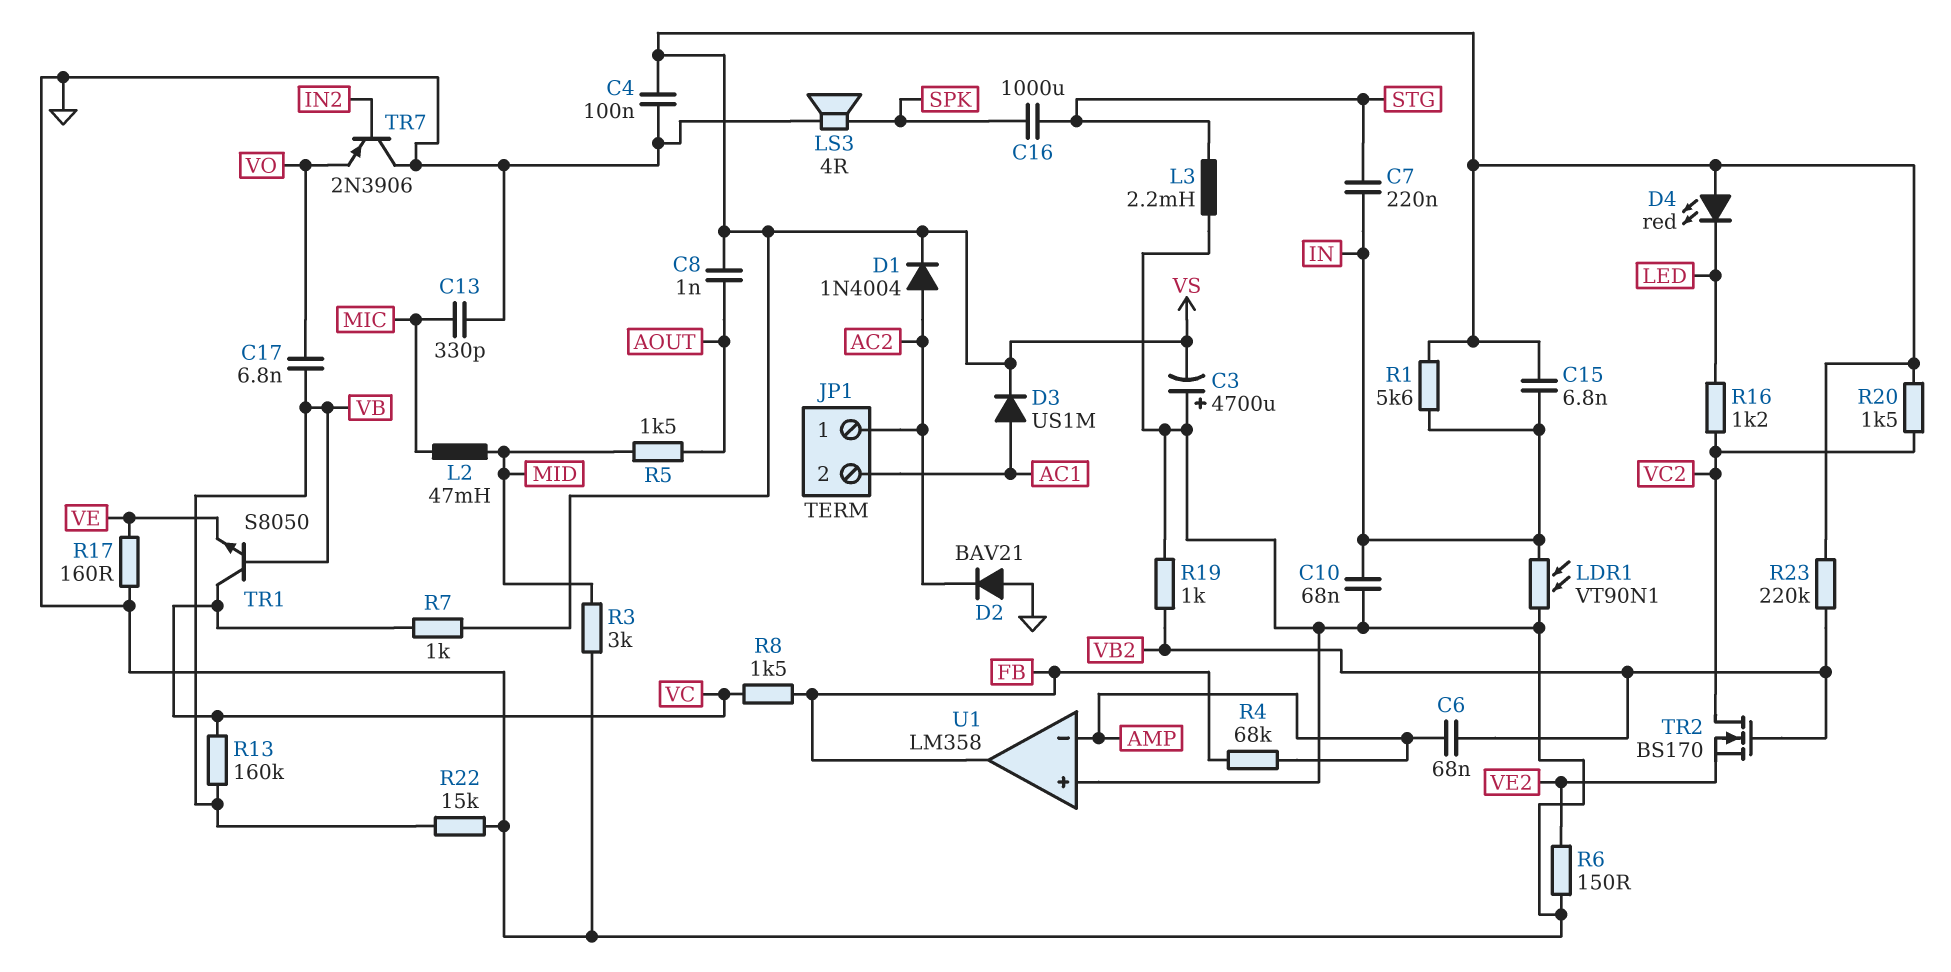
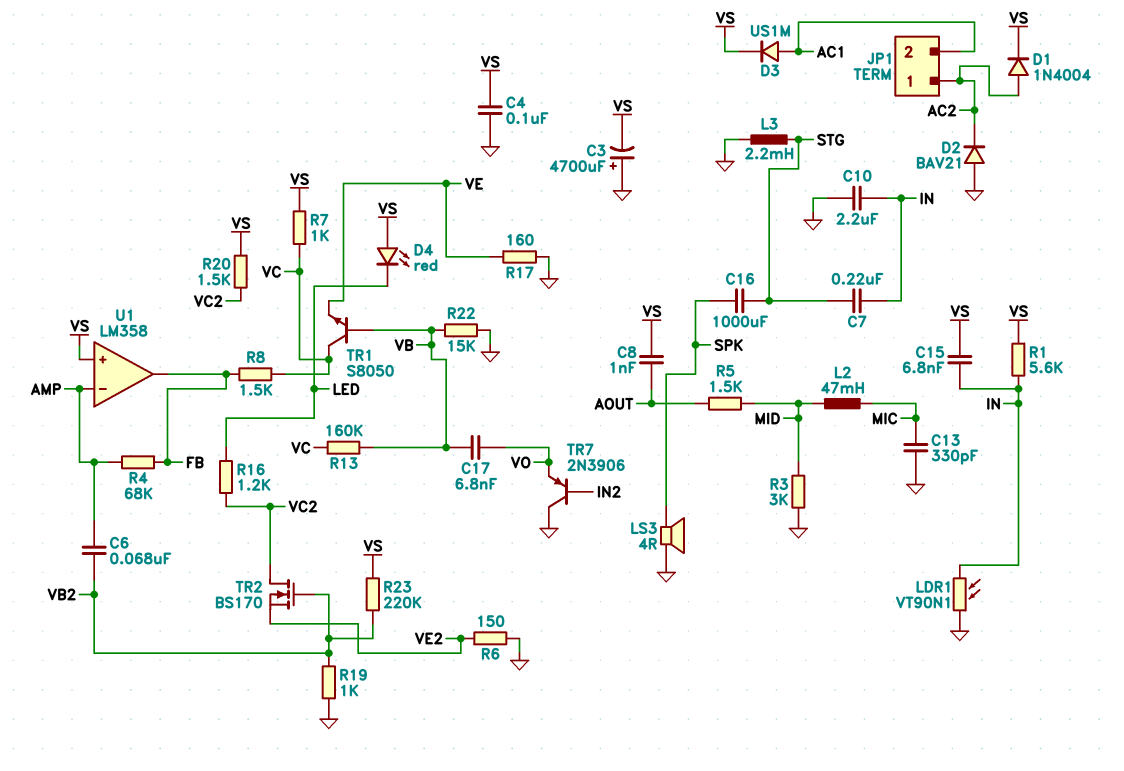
C10: 68nF (GND, IN) -> 2.2uF (GND, IN)
U1 pin in+: GND -> VS

